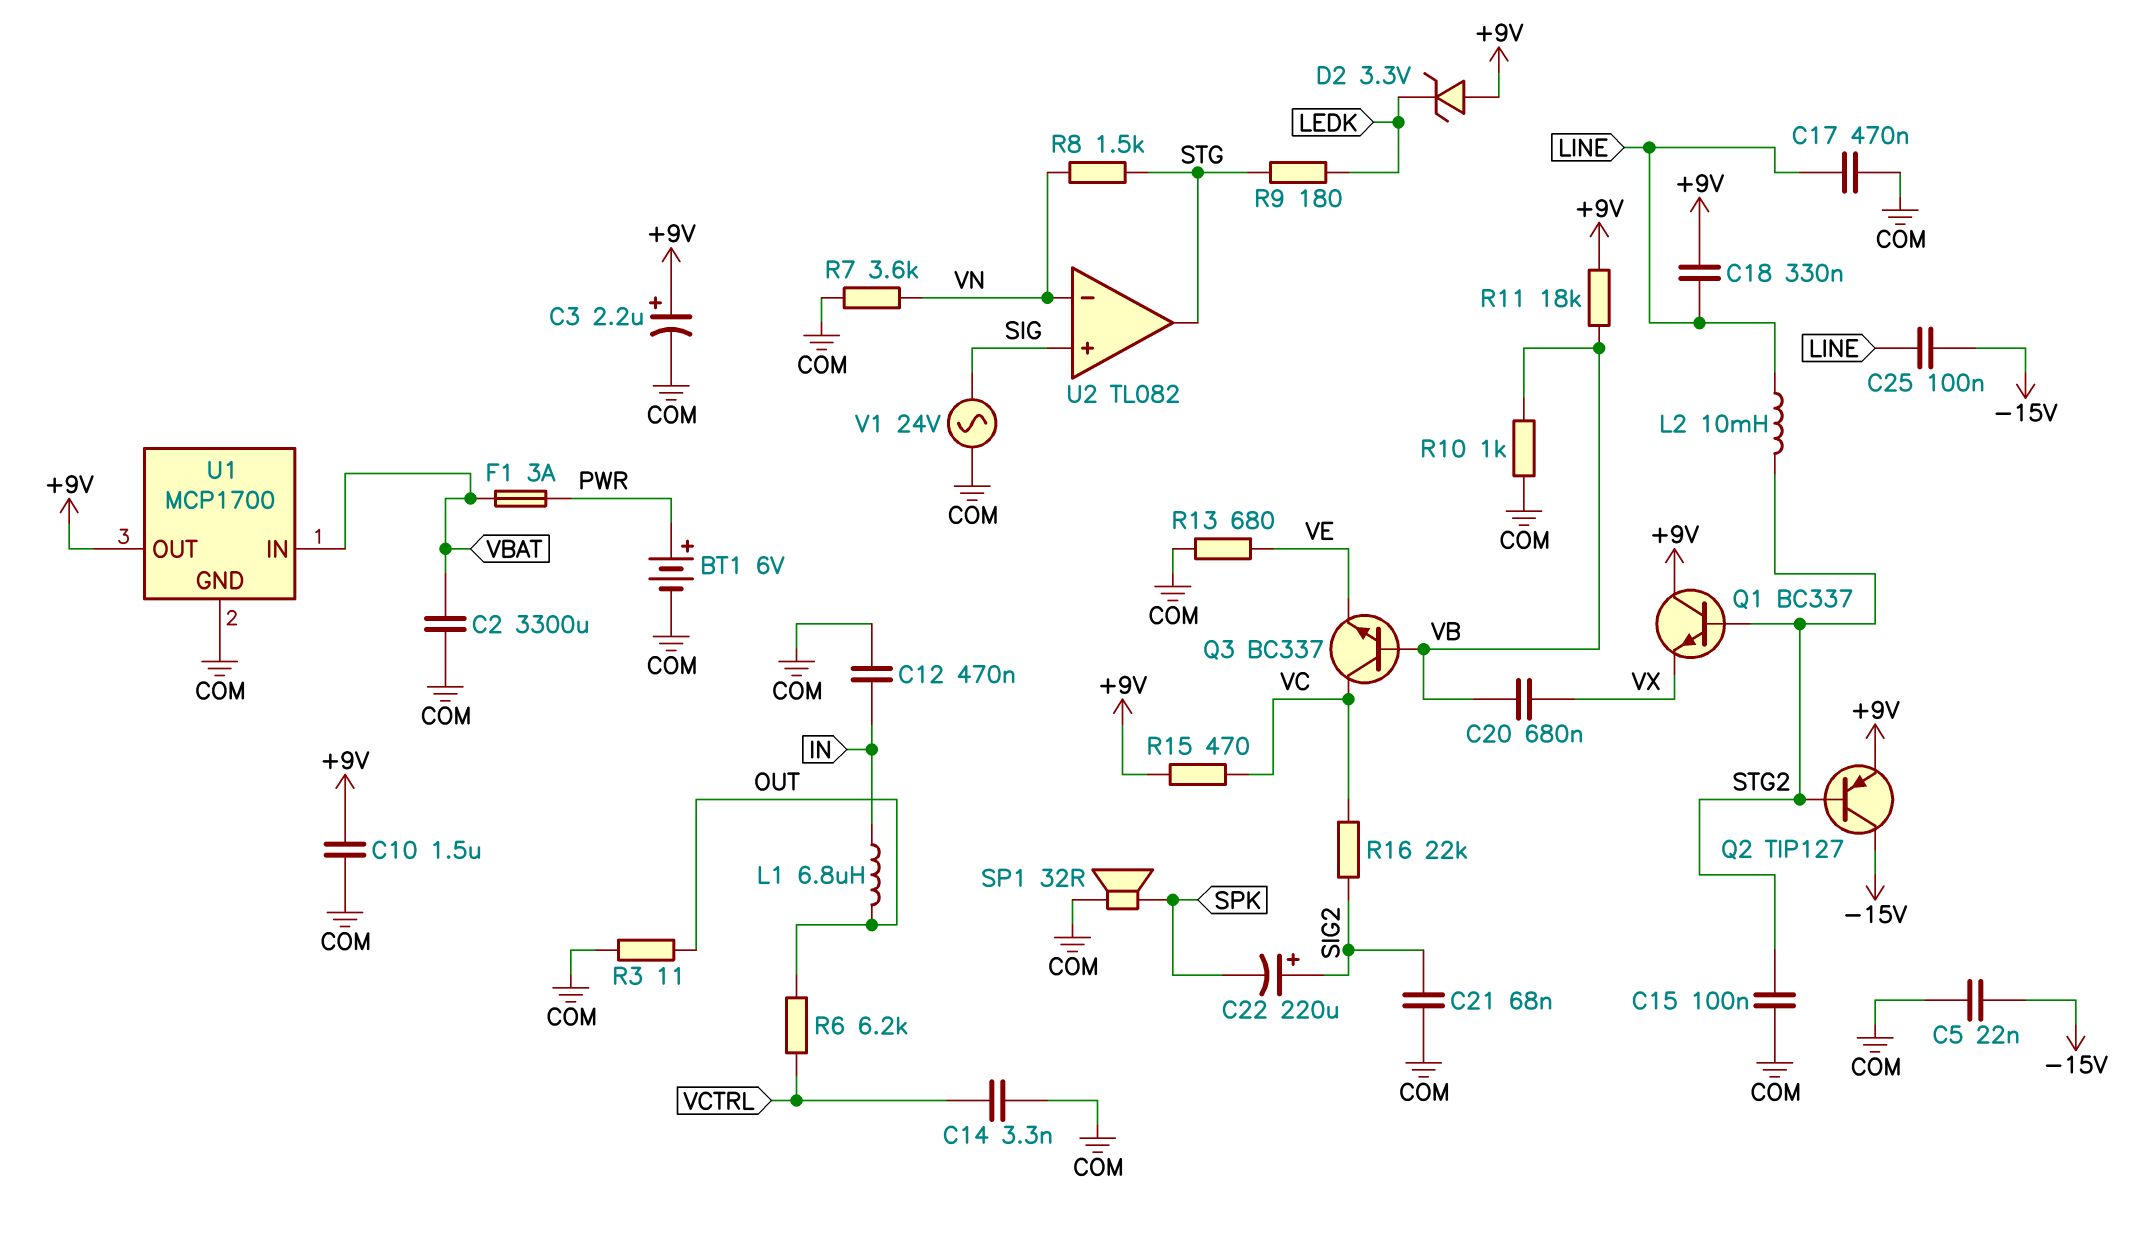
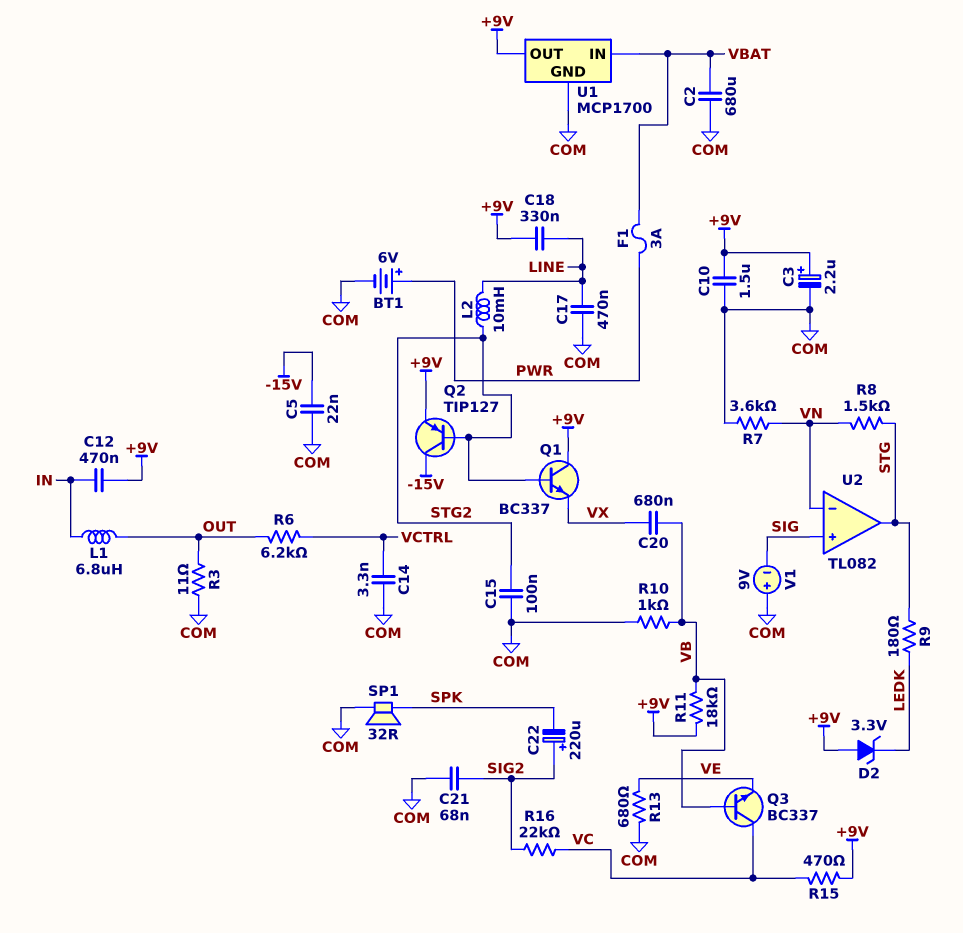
C2: 3300uF (COM, VBAT) -> 680uF (COM, VBAT)
C12: 470nF (COM, IN) -> 470nF (+9V, IN)
C25: 100nF (-15V, LINE) -> none
V1: AC 24V (COM, SIG) -> 9V (plus COM, minus SIG)

